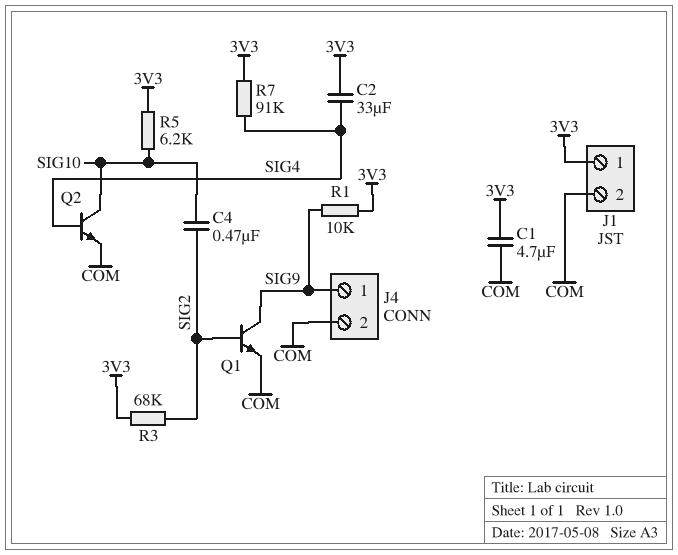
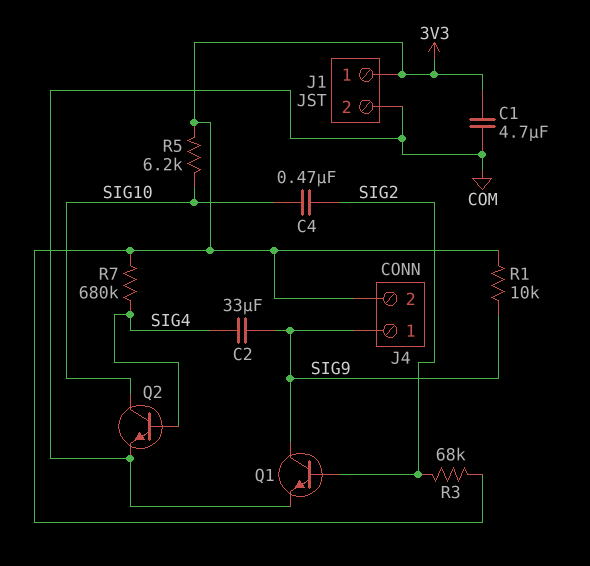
C2: 33uF (3V3, SIG4) -> 33uF (SIG4, SIG9)
J4 pin 2: COM -> 3V3
R7: 91k (3V3, SIG4) -> 680k (3V3, SIG4)

